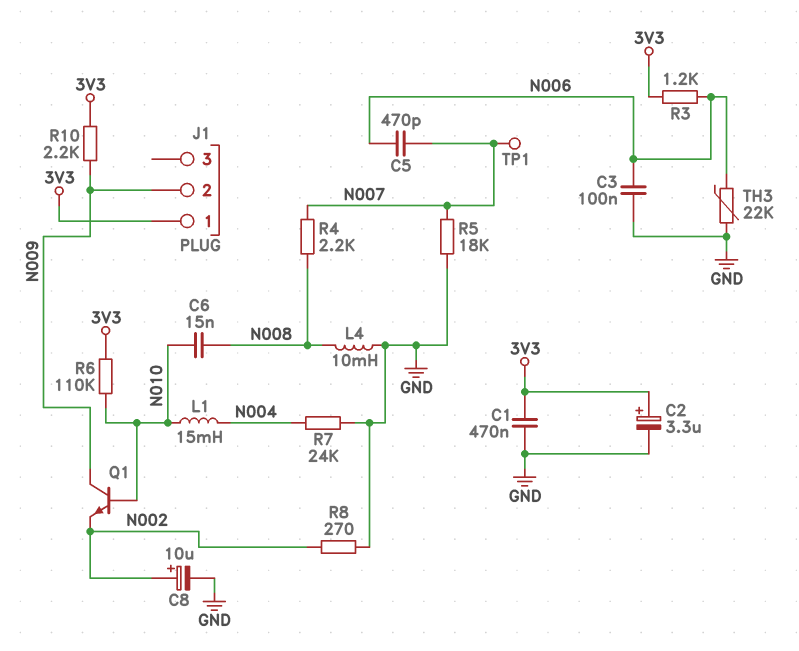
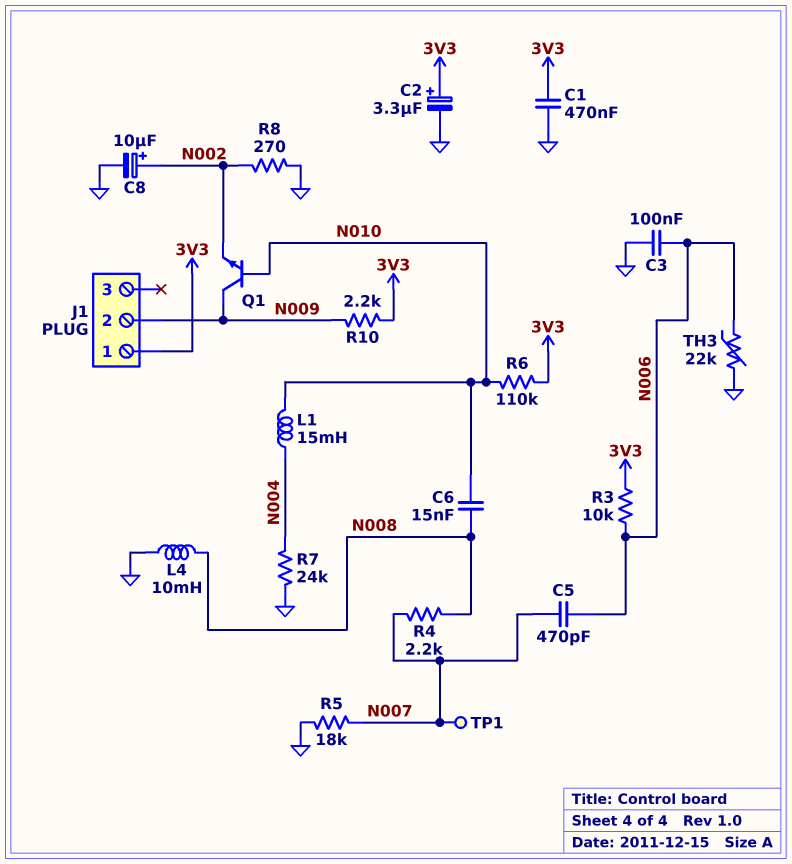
R3: 1.2k (3V3, N006) -> 10k (3V3, N006)

